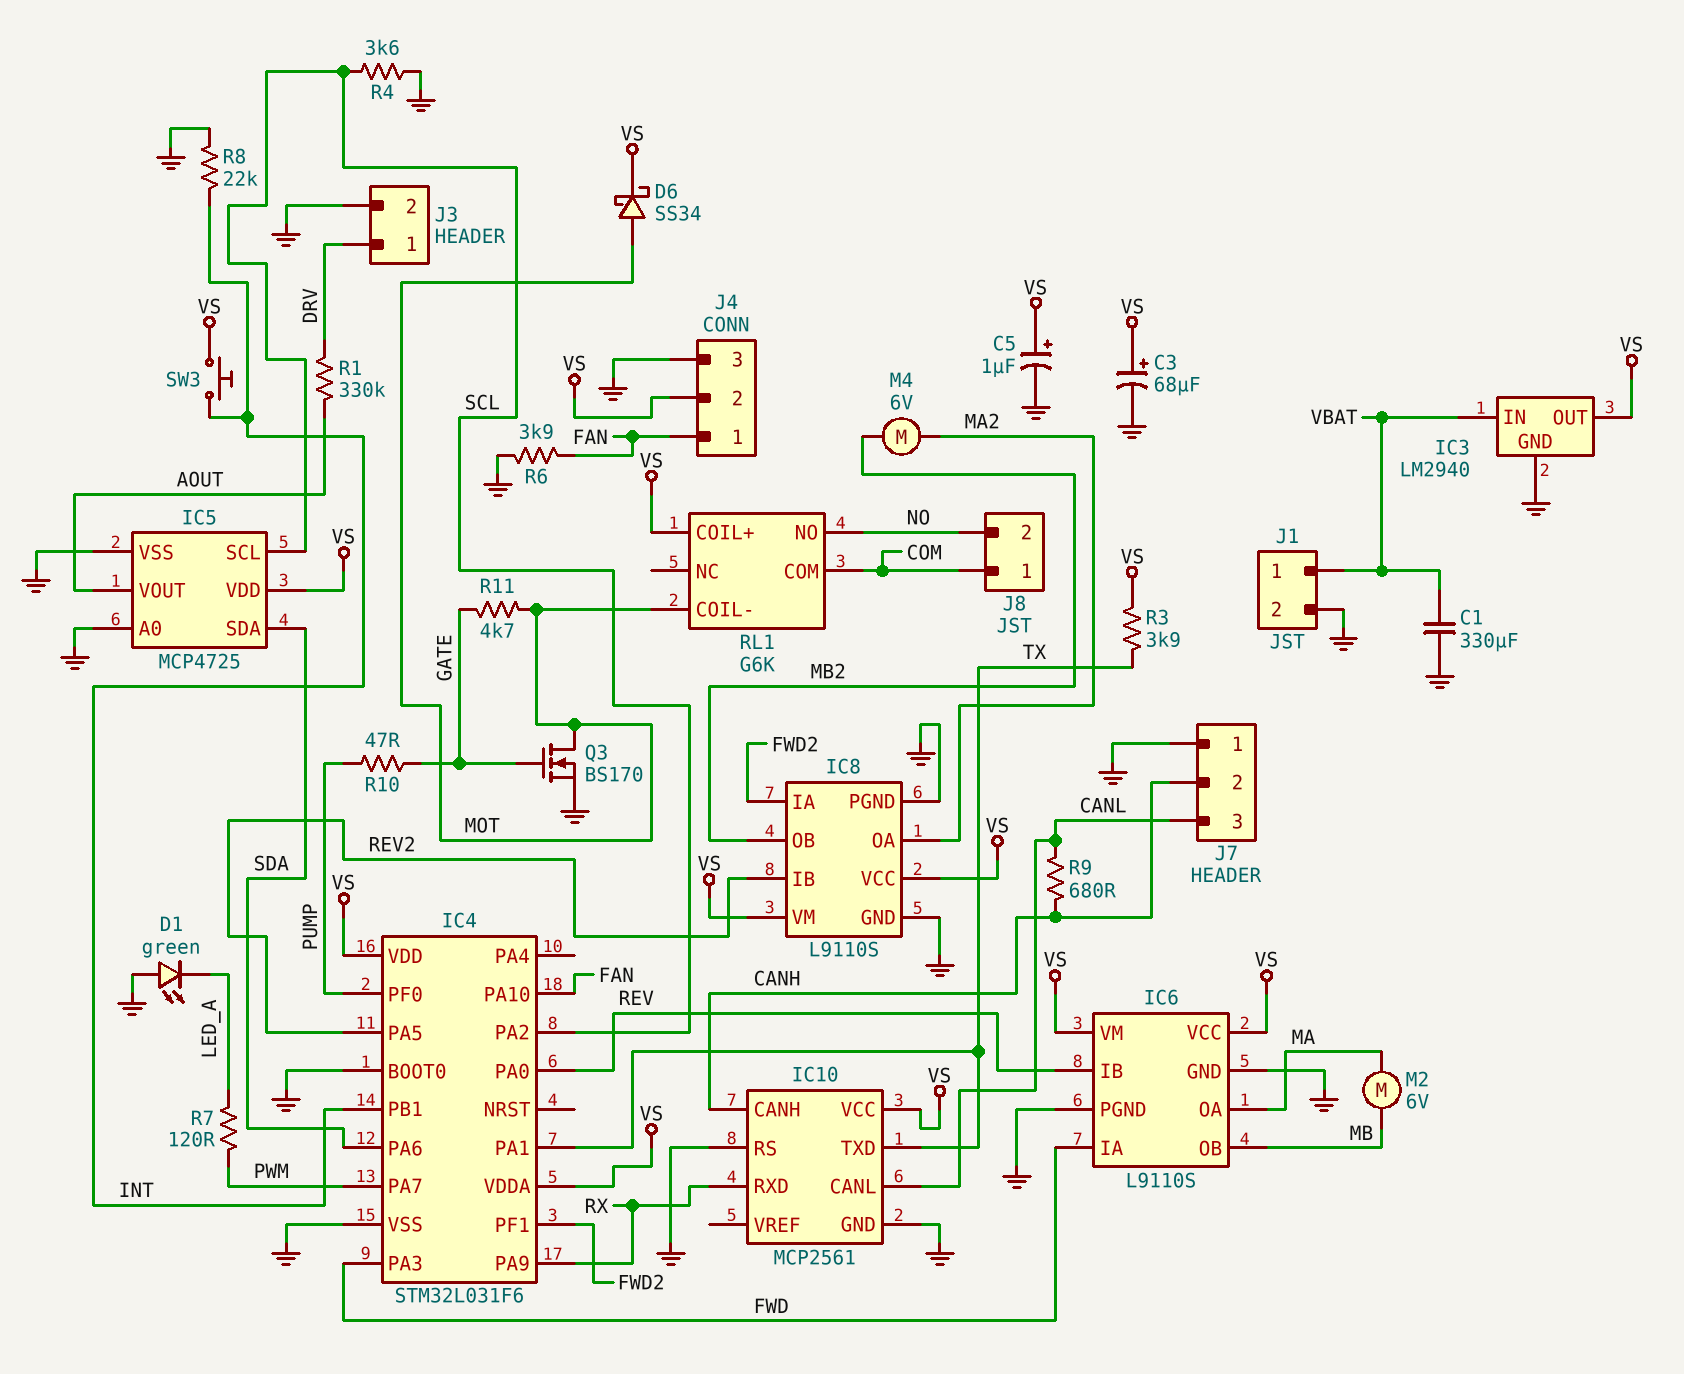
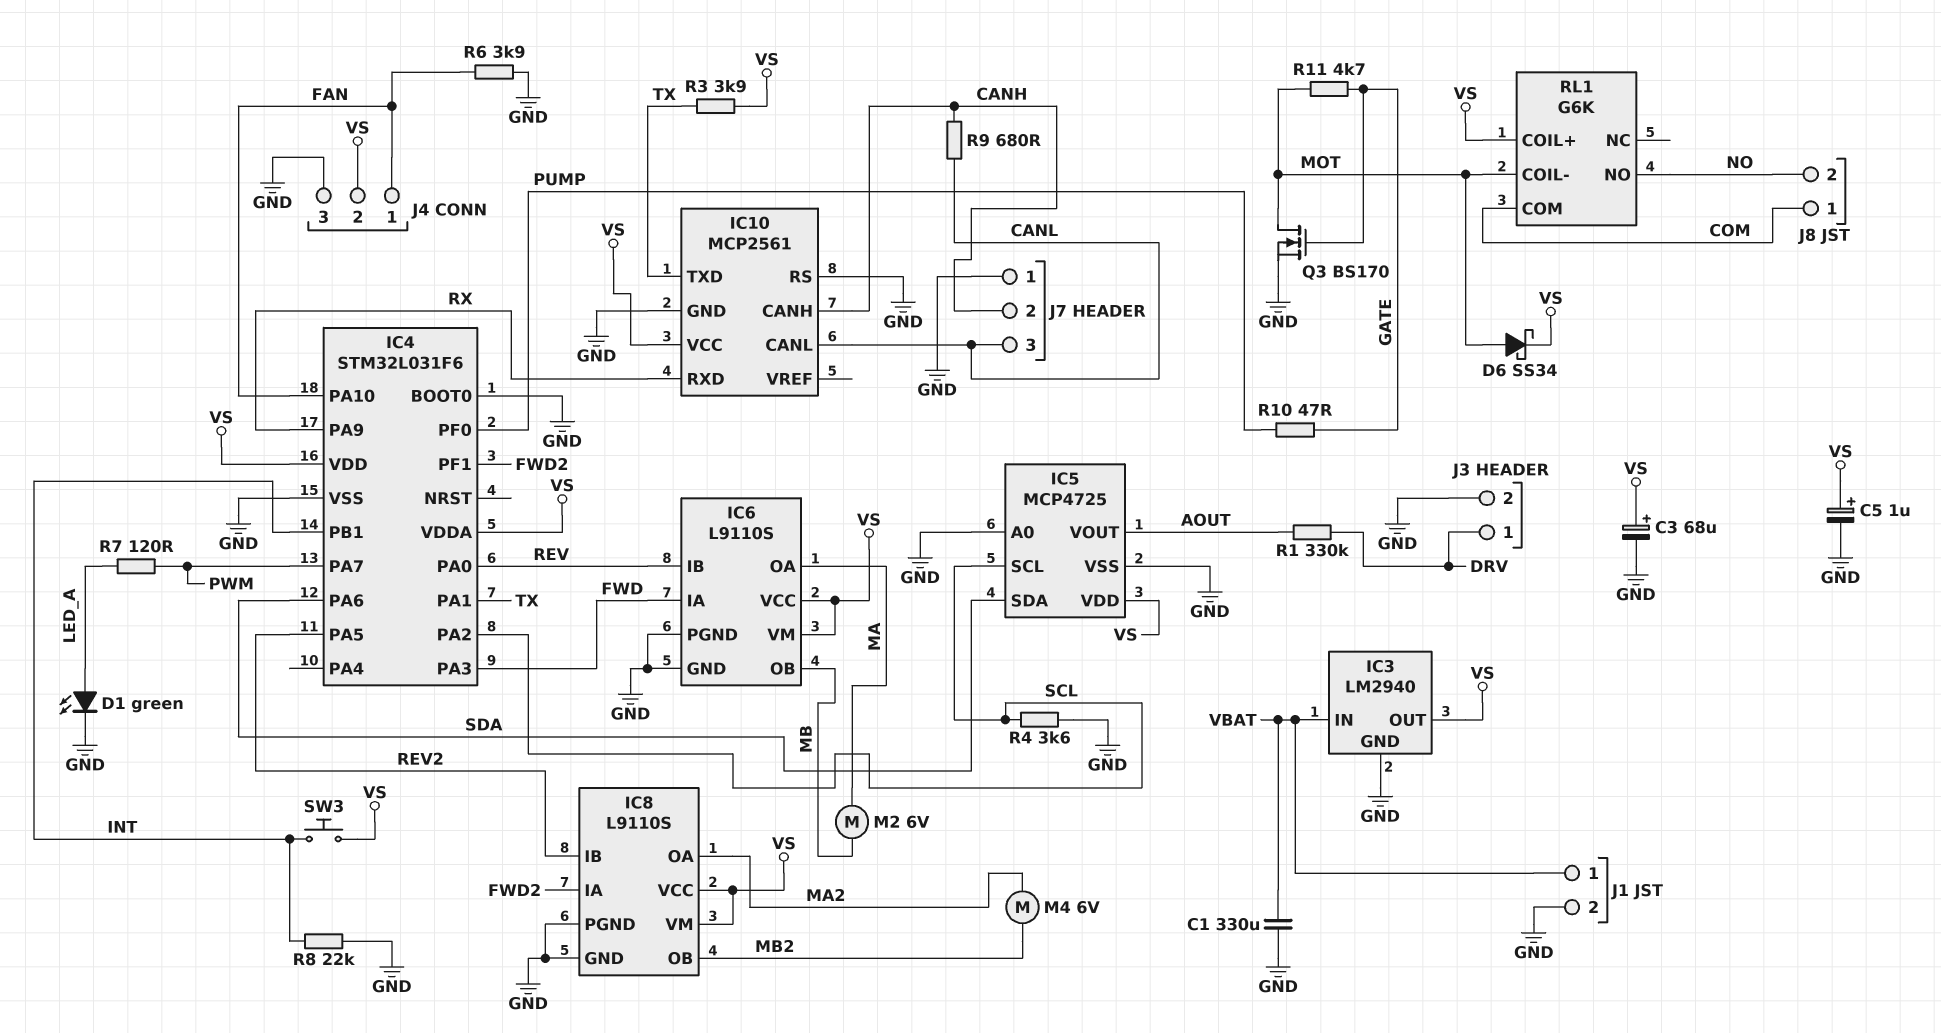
D1: LED green (A GND, K LED_A) -> LED green (A LED_A, K GND)

